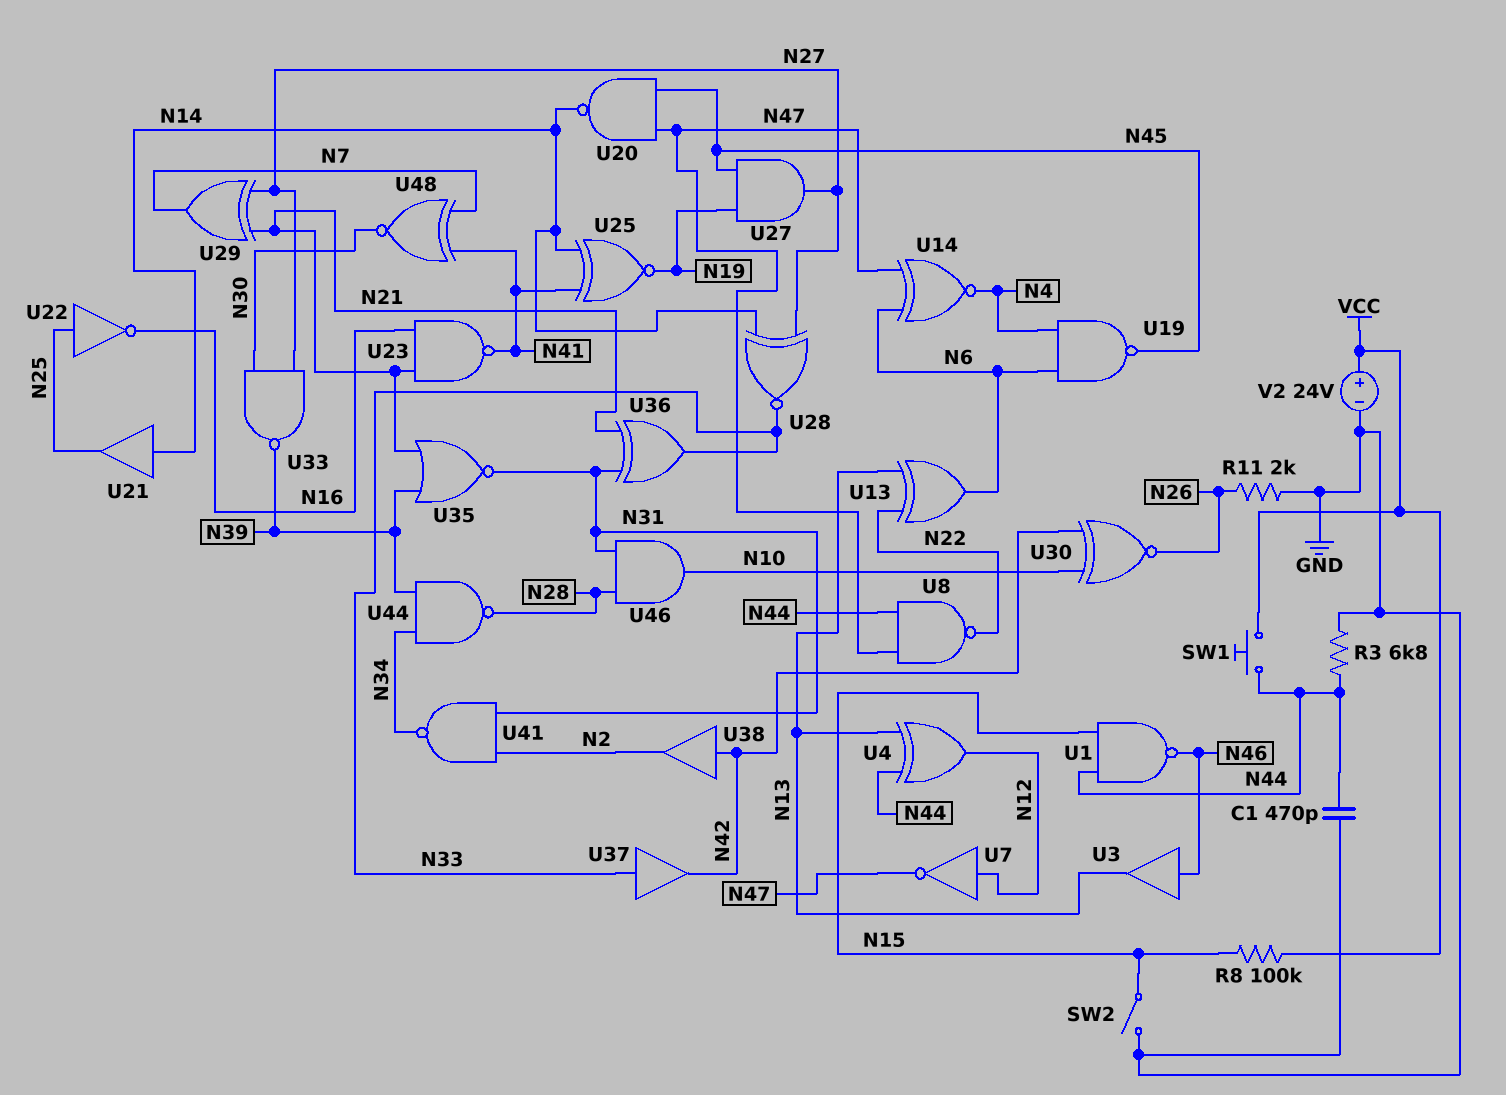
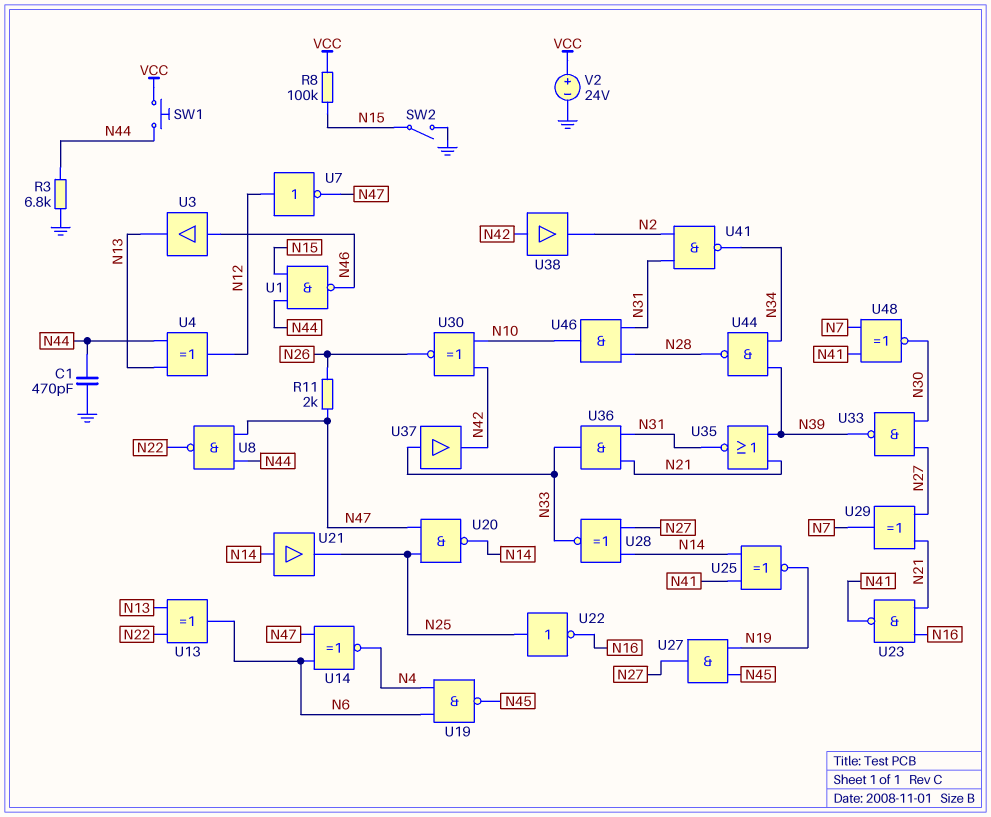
R11: 2k (GND, N26) -> 2k (N26, N47)
U20: NAND (in N45, in N47, out N14) -> NAND (in N25, in N47, out N14)
U36: XOR (in N21, in N31, out N33) -> AND (in N21, in N31, out N33)

